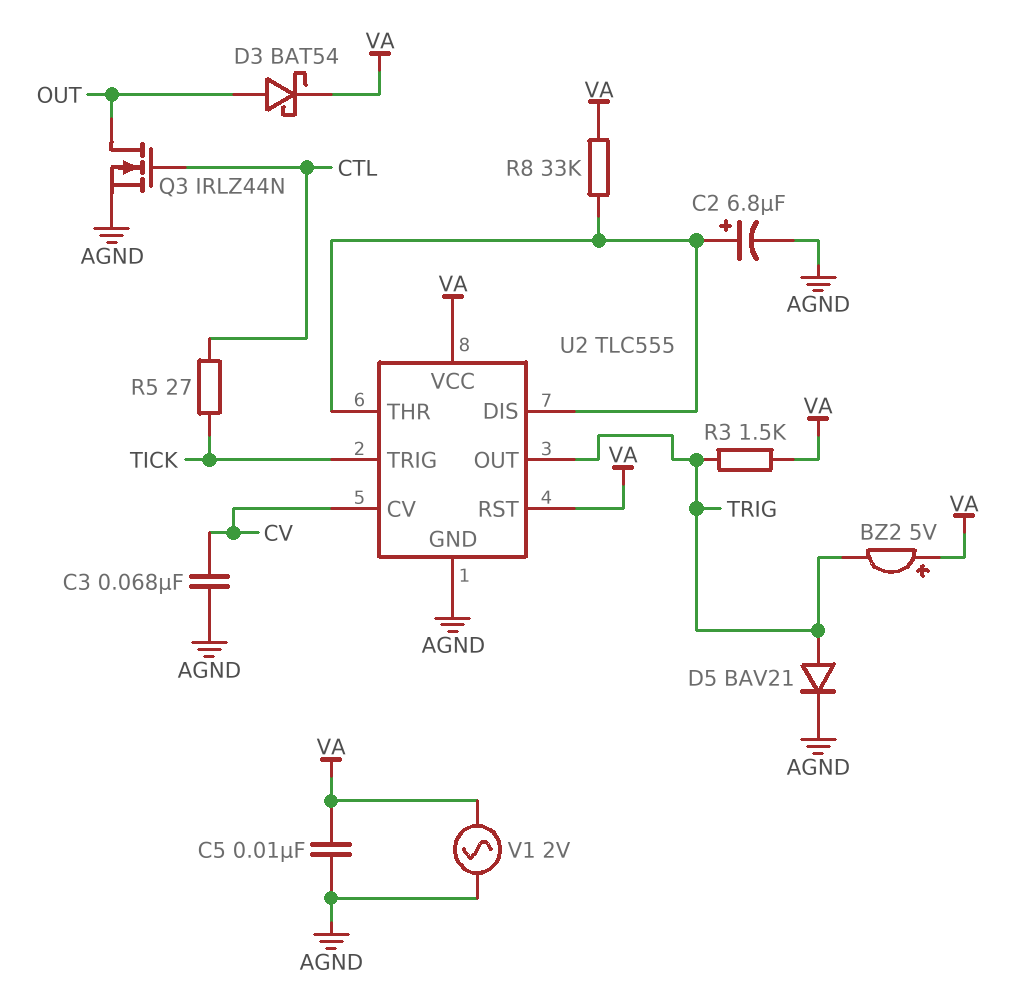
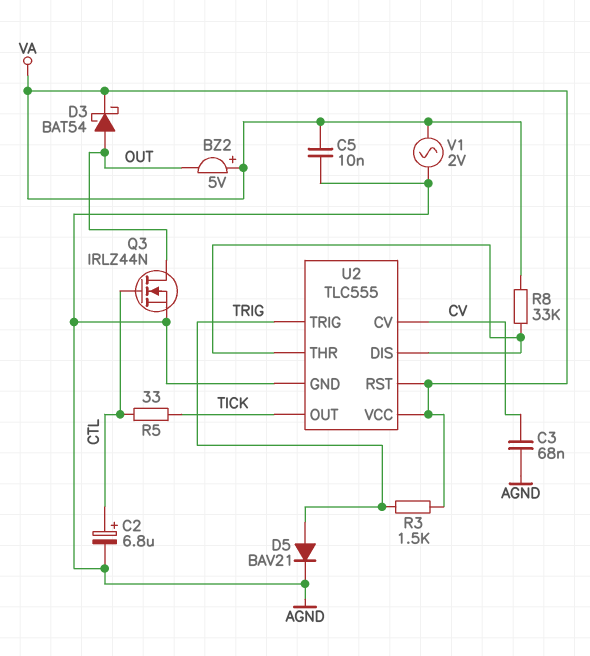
BZ2: buzzer 5V (plus VA, minus TRIG) -> buzzer 5V (plus VA, minus OUT)
C2: 6.8uF (plus U2/DIS, minus AGND) -> 6.8uF (plus CTL, minus AGND)
R5: 27 (CTL, TICK) -> 33 (CTL, TICK)
U2 pin OUT: TRIG -> TICK
U2 pin TRIG: TICK -> TRIG

